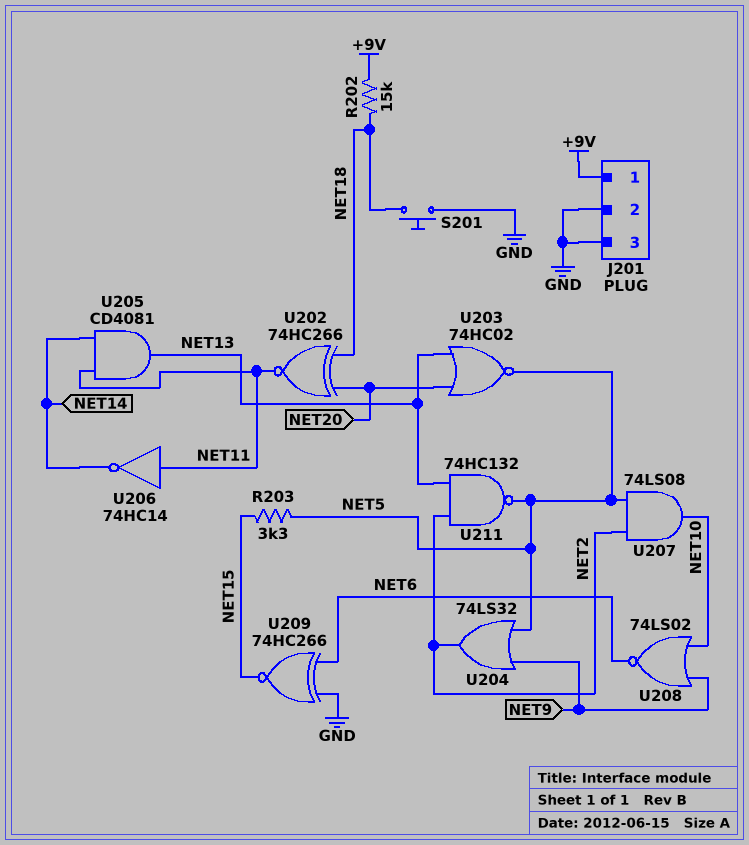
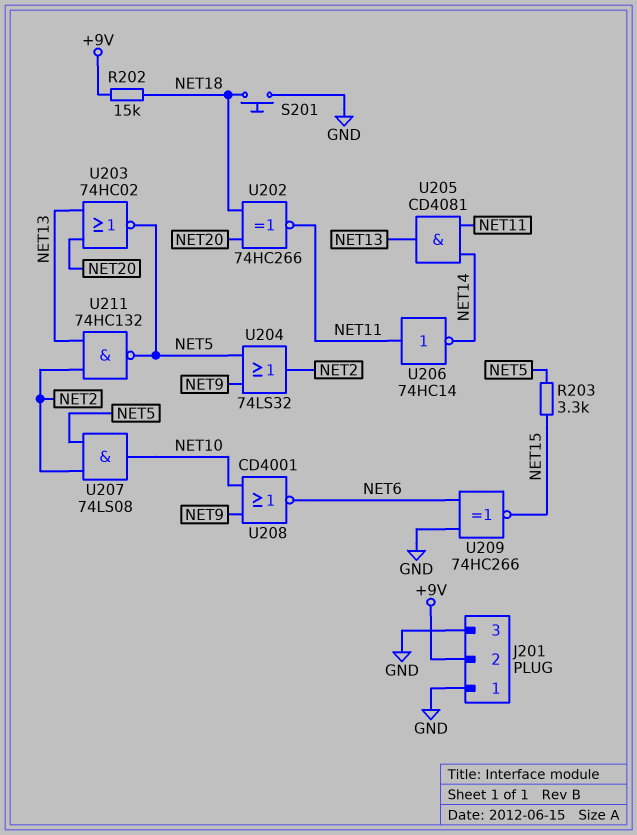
J201 pin 1: +9V -> GND
J201 pin 2: GND -> +9V
U208: NOR 74LS02 (in NET9, in NET10, out NET6) -> NOR CD4001 (in NET9, in NET10, out NET6)

